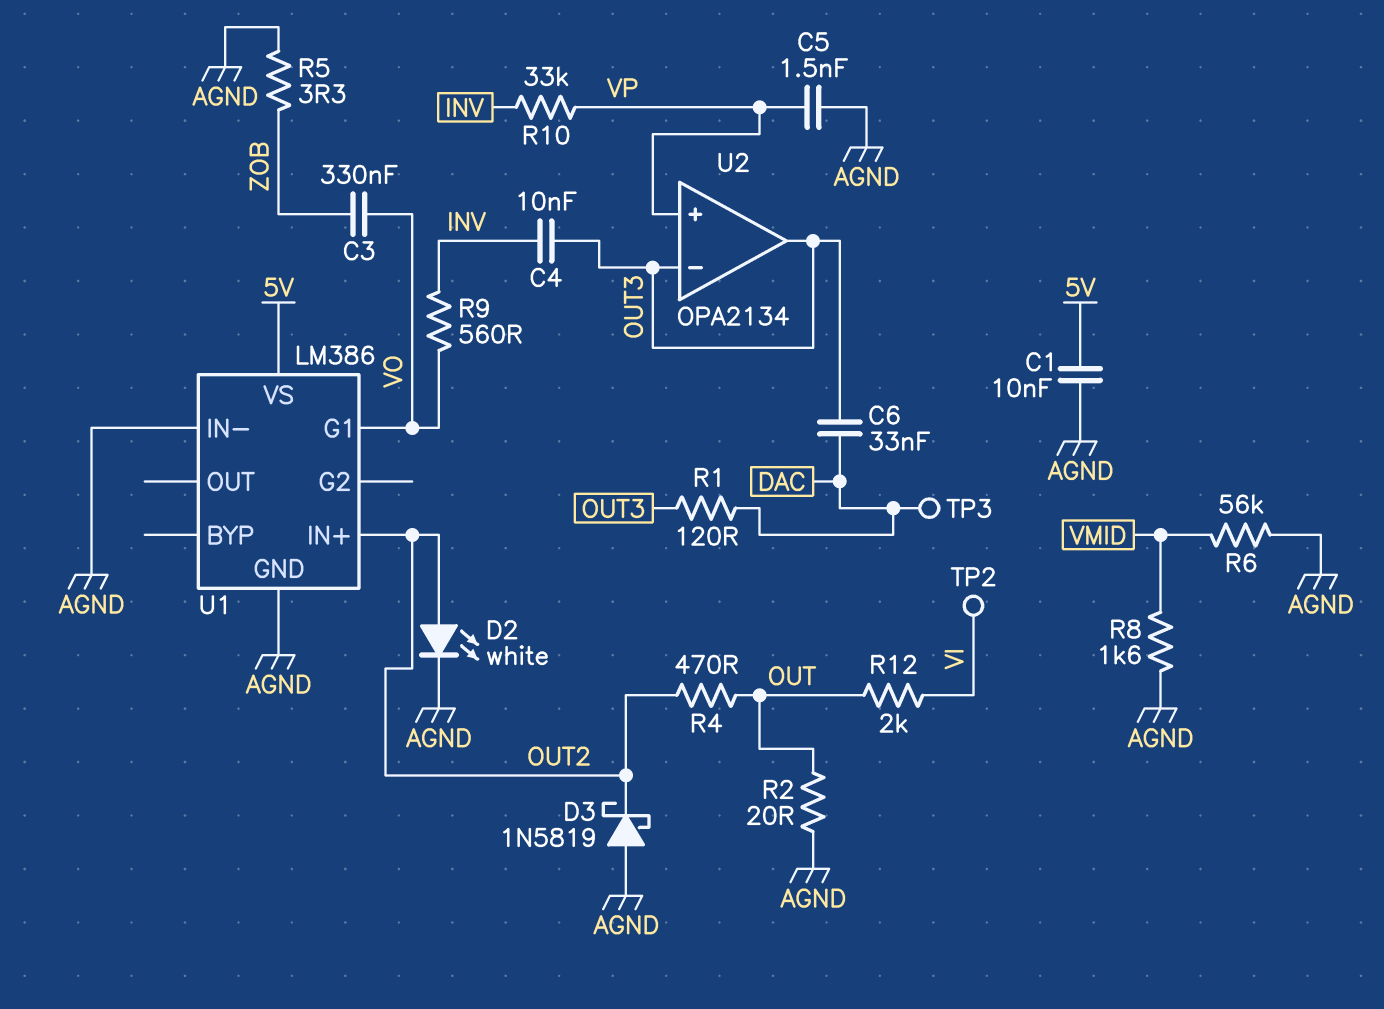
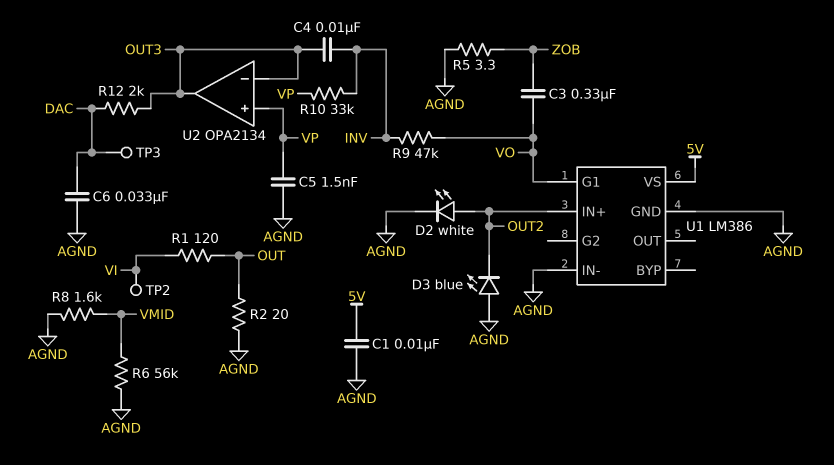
C6: 33nF (DAC, OUT3) -> 33nF (AGND, DAC)
D3: schottky 1N5819 (A AGND, K OUT2) -> LED blue (A AGND, K OUT2)
R1: 120 (DAC, OUT3) -> 120 (OUT, VI)
R4: 470 (OUT, OUT2) -> none
R9: 560 (INV, VO) -> 47k (INV, VO)
R12: 2k (OUT, VI) -> 2k (DAC, OUT3)

